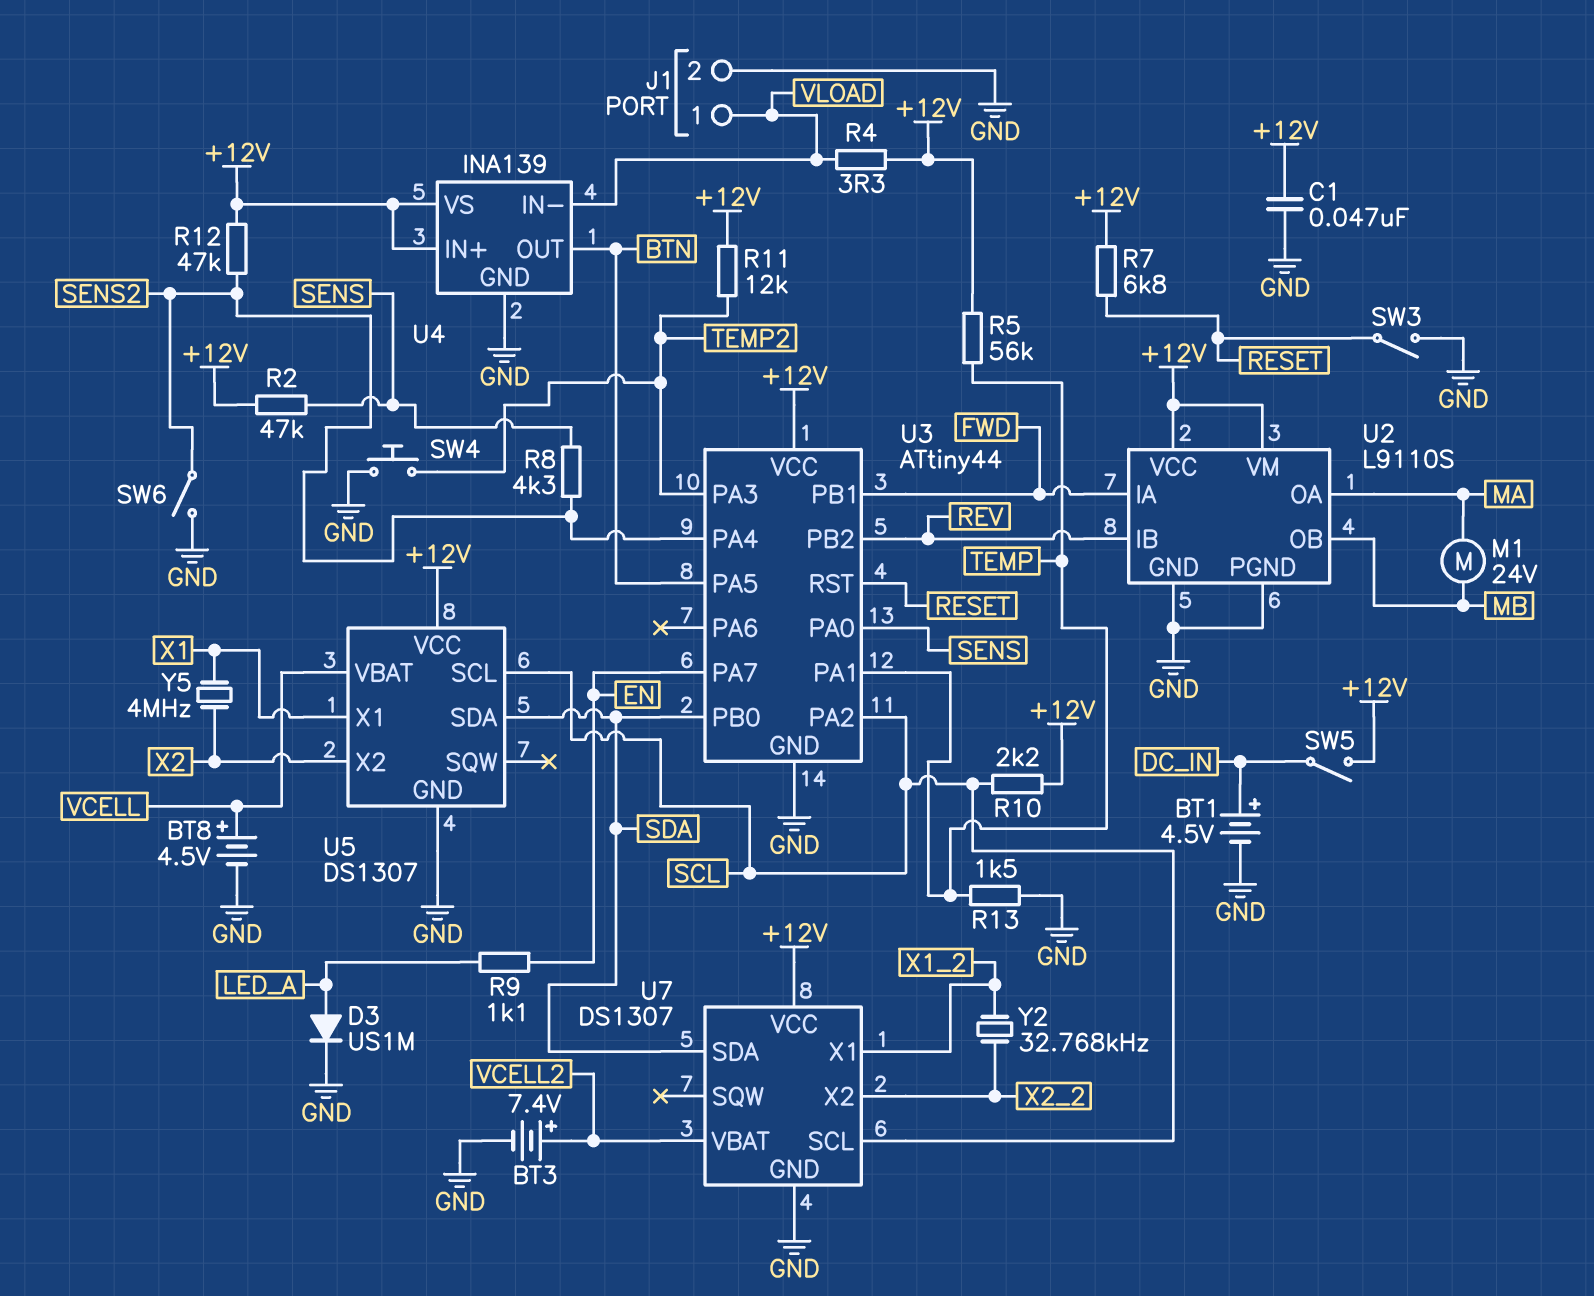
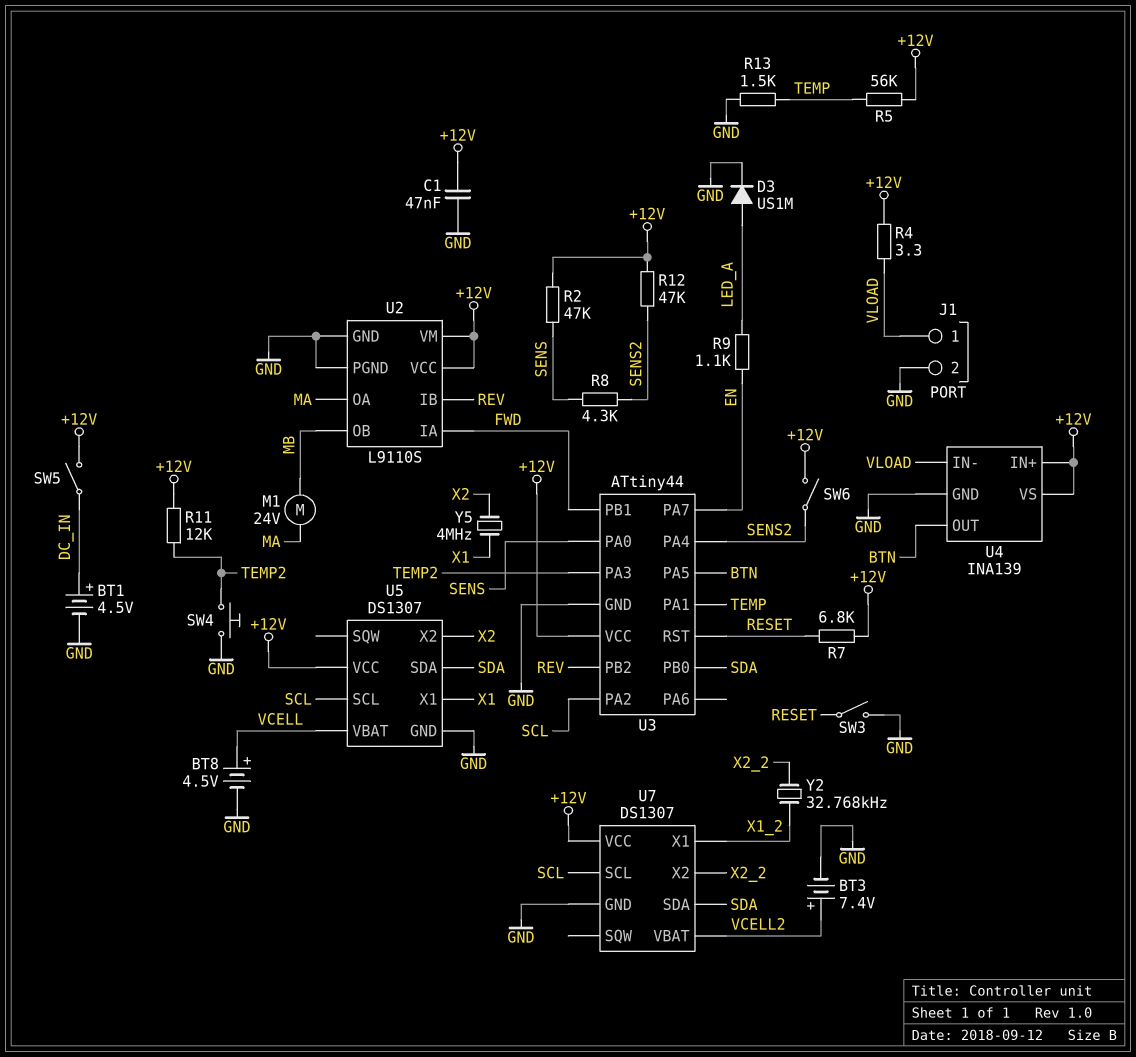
R10: 2.2k (+12V, SCL) -> none
SW6: switch (GND, SENS2) -> switch (+12V, SENS2)

